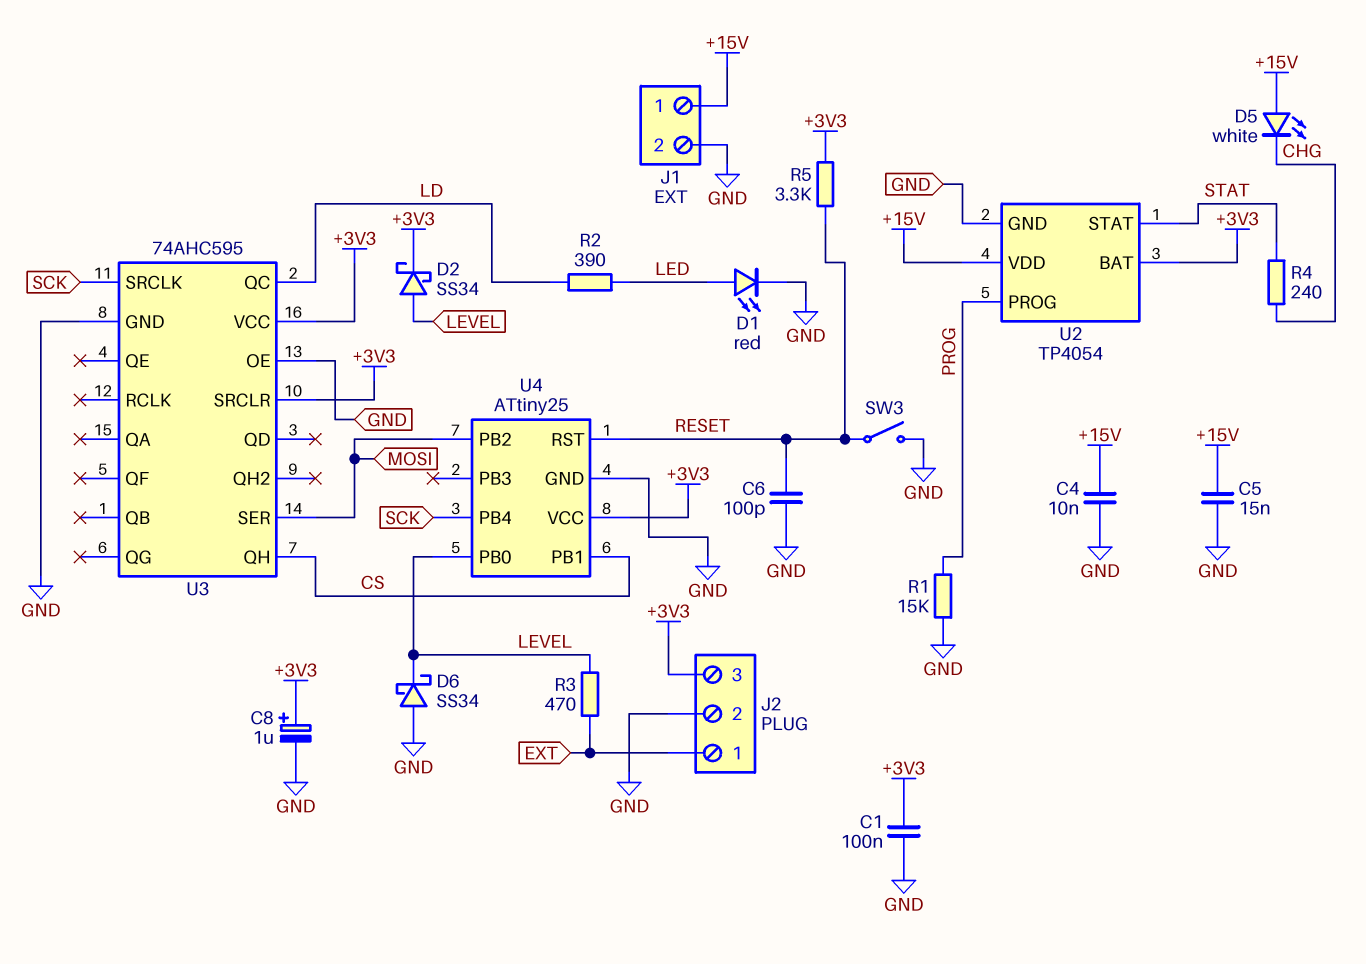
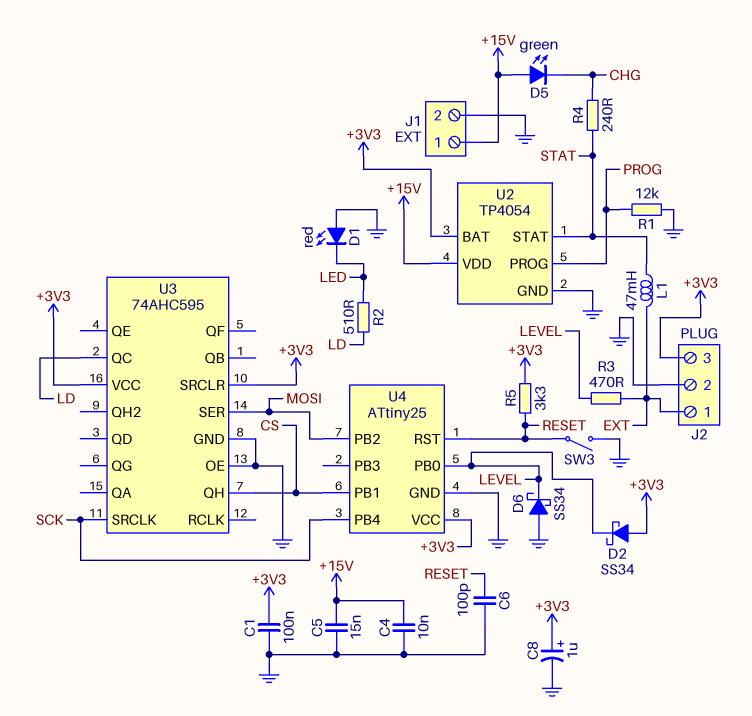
D1: LED red (A LED, K GND) -> LED red (A GND, K LED)
D2: schottky SS34 (A LEVEL, K +3V3) -> schottky SS34 (A +3V3, K LEVEL)
D5: LED white (A +15V, K CHG) -> LED green (A +15V, K CHG)
L1: none -> 47mH (EXT, STAT)
R1: 15k (GND, PROG) -> 12k (GND, PROG)
R2: 390 (LD, LED) -> 510 (LD, LED)

